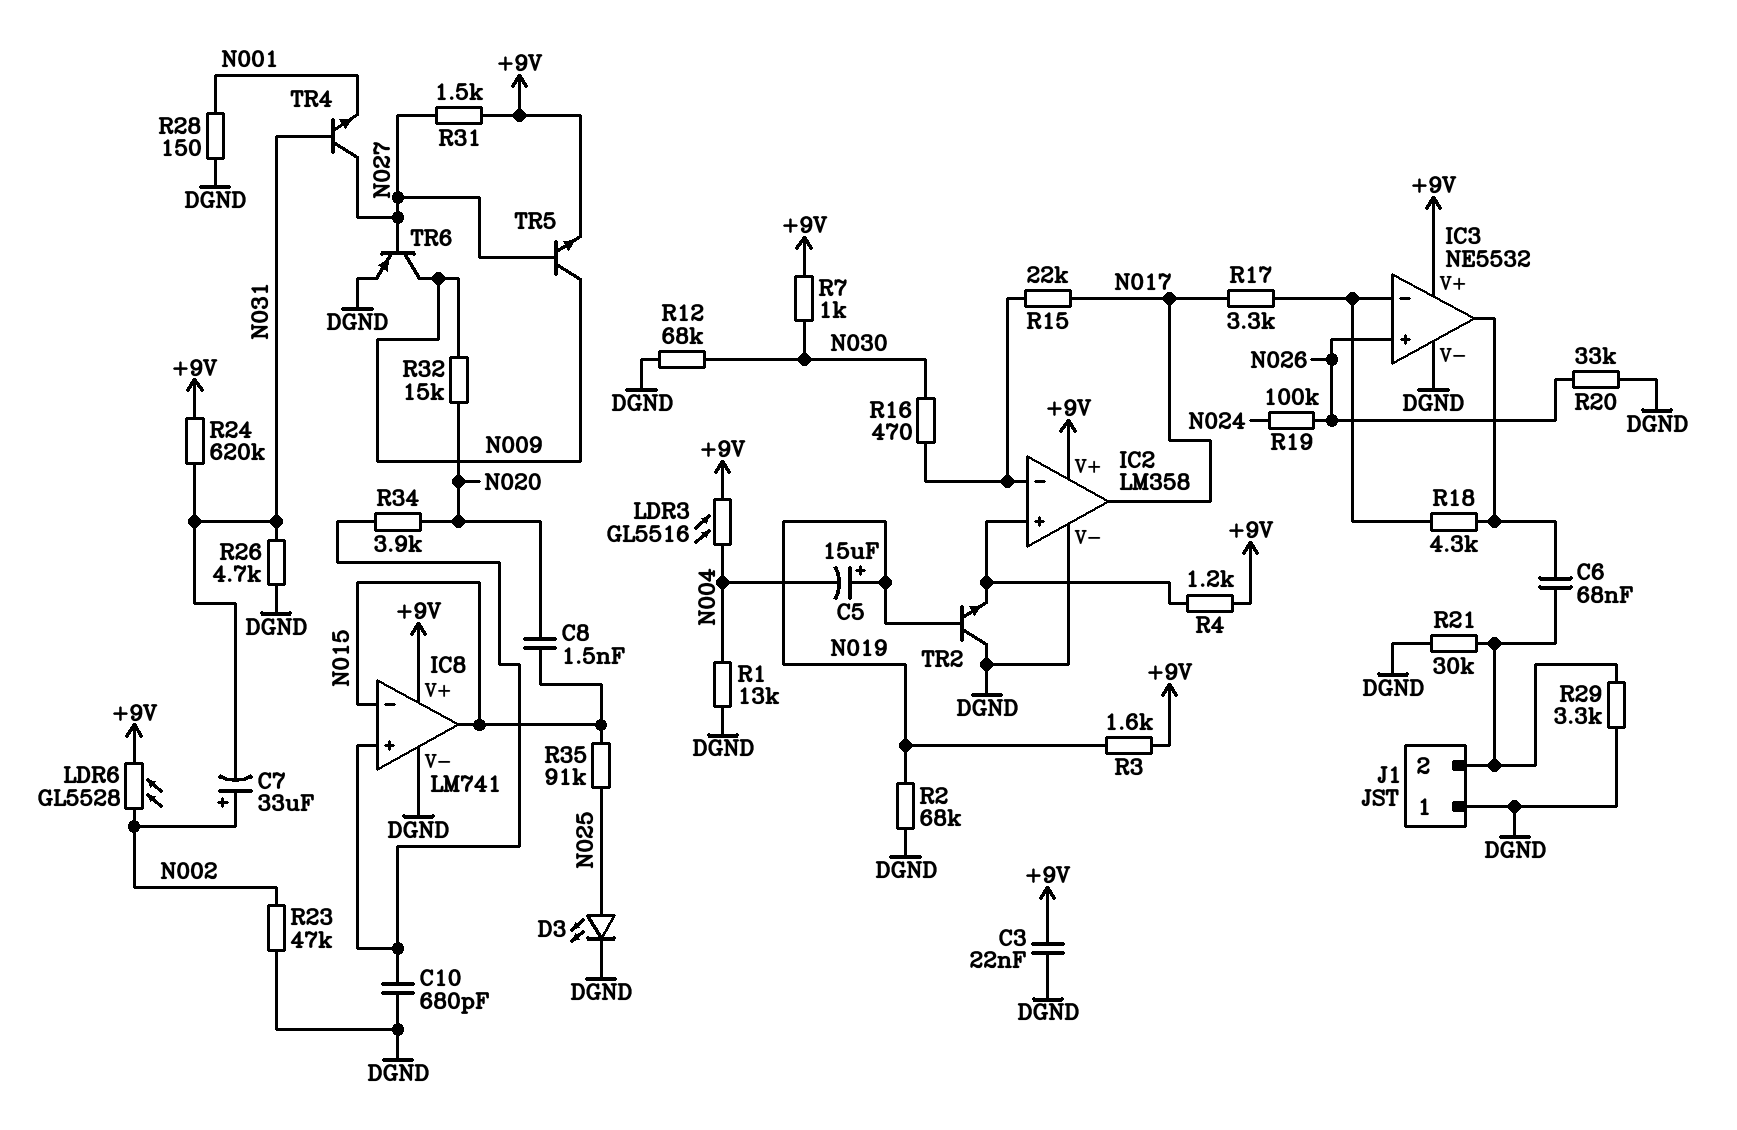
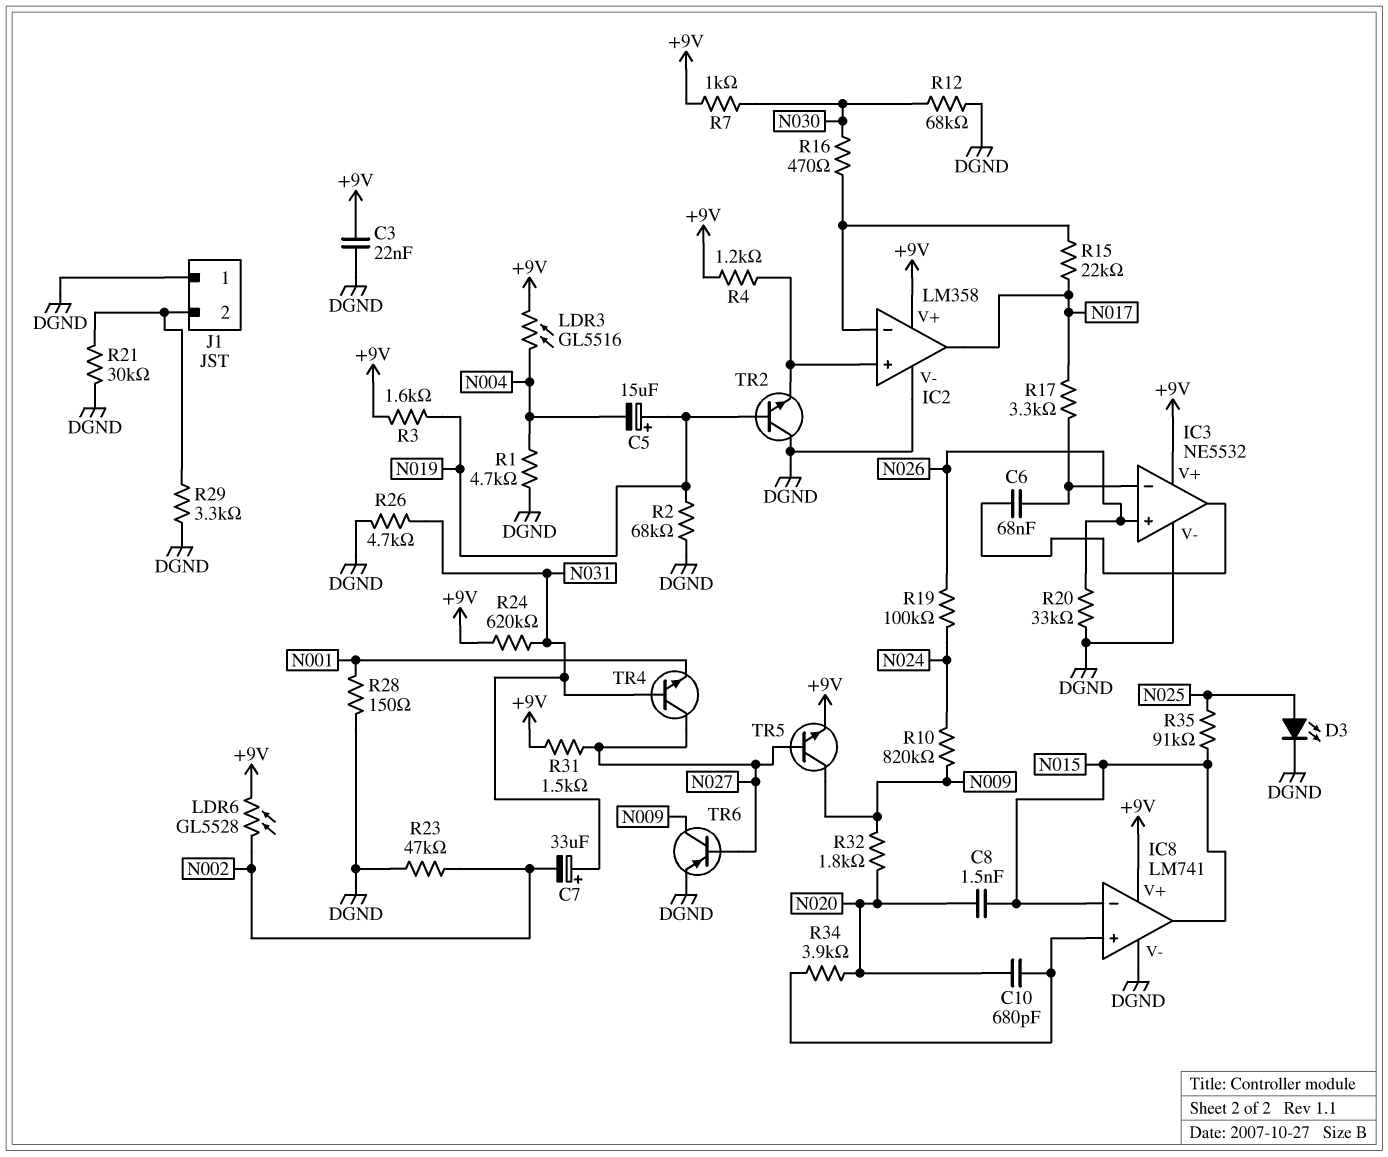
C6: 68nF (IC3/out, J1/2) -> 68nF (IC3/in-, IC3/out)
C7: 33uF (plus N002, minus N031) -> 33uF (plus N031, minus N002)
C10: 680pF (DGND, IC8/in+) -> 680pF (IC8/in+, N020)
R1: 13k (DGND, N004) -> 4.7k (DGND, N004)
R10: none -> 820k (N009, N024)
R18: 4.3k (IC3/in-, IC3/out) -> none
R32: 15k (N009, N020) -> 1.8k (N009, N020)

